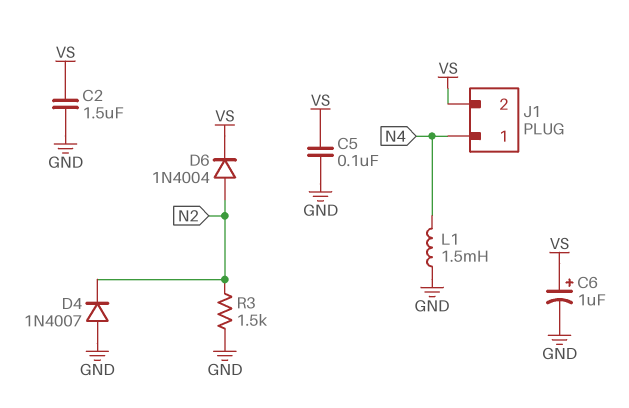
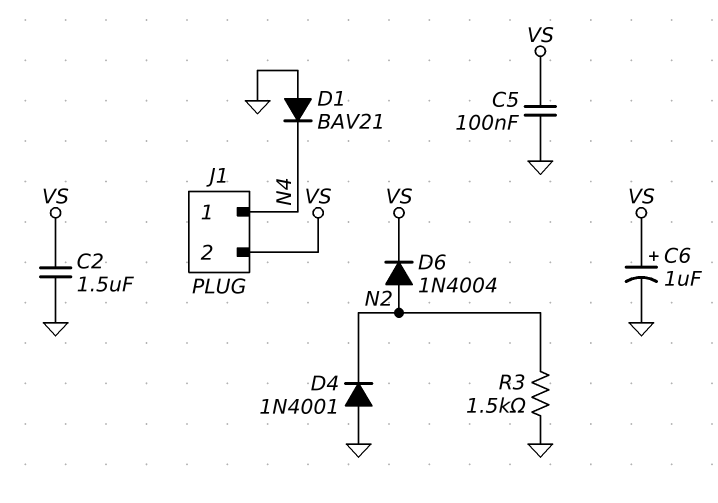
D1: none -> diode BAV21 (A GND, K N4)
D4: diode 1N4007 (A GND, K N2) -> diode 1N4001 (A GND, K N2)
L1: 1.5mH (GND, N4) -> none

